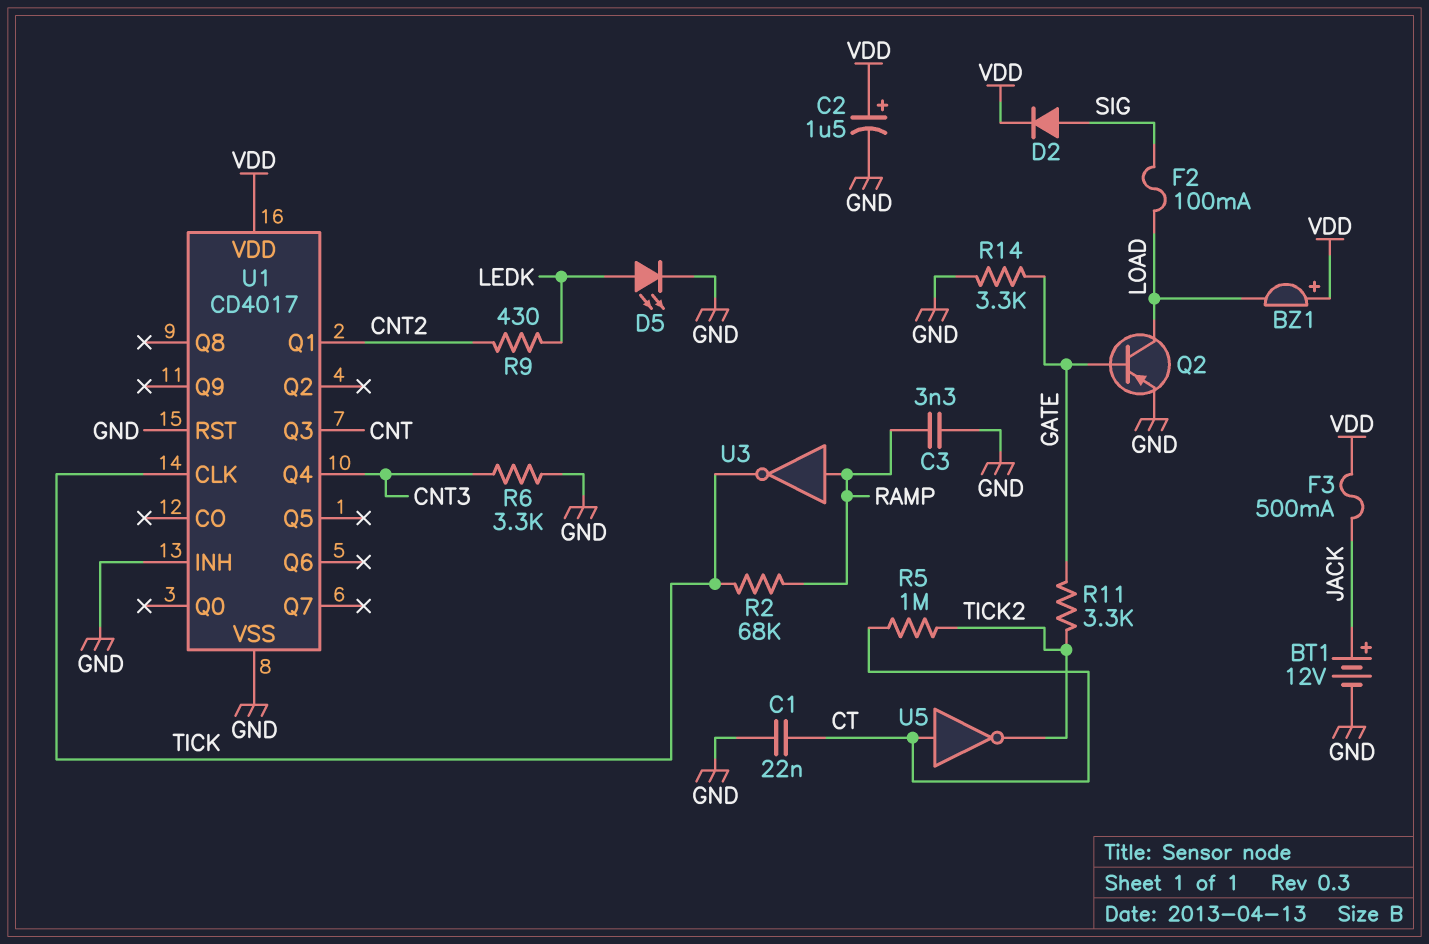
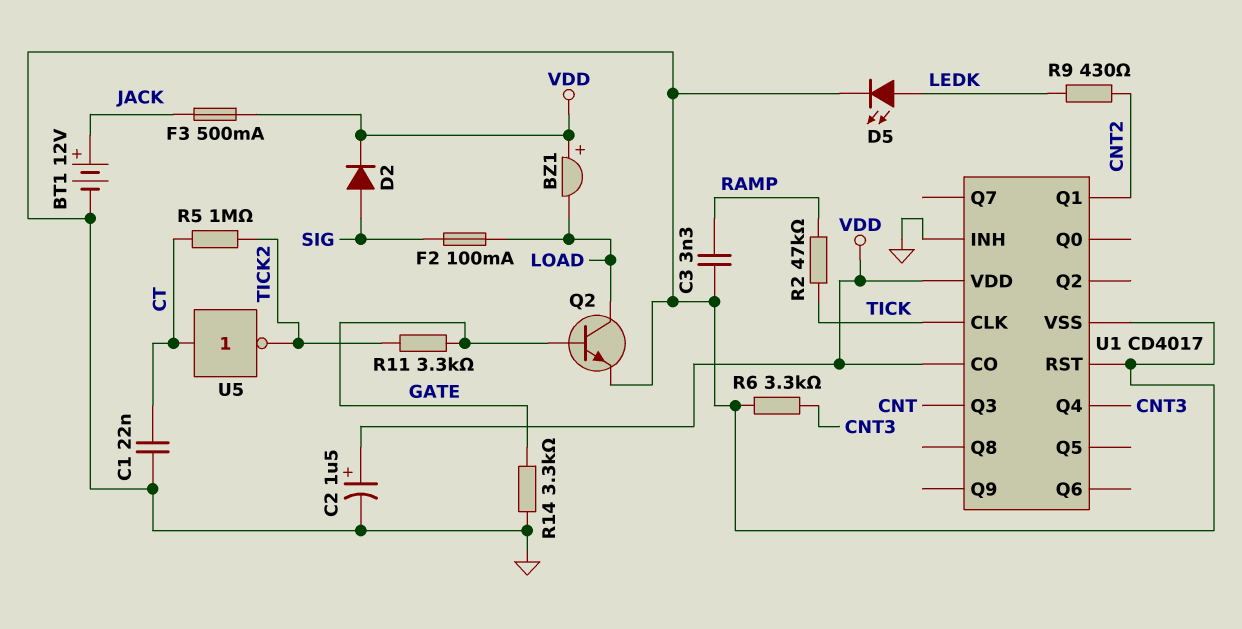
Q2: PNP (B GATE, C LOAD, E GND) -> NPN (B GATE, C LOAD, E GND)
R2: 68k (RAMP, TICK) -> 47k (RAMP, TICK)
U1 pin CO: none -> VDD
U3: NOT (in RAMP, out TICK) -> none

